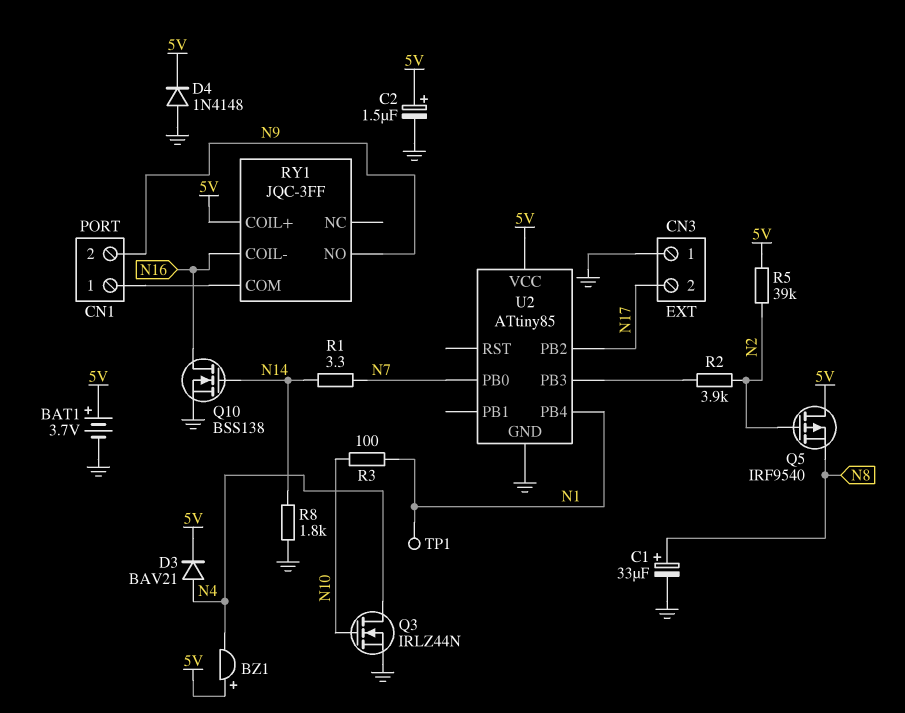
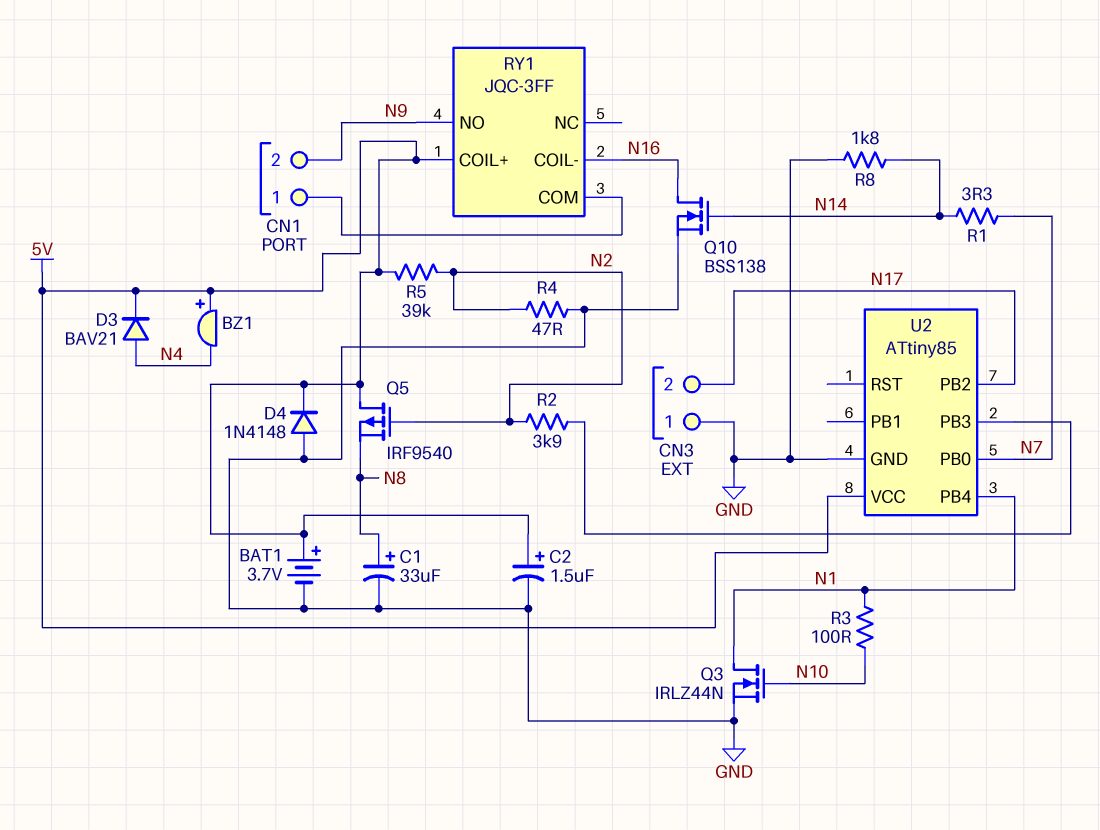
Q3: NMOS IRLZ44N (G N10, D N4, S GND) -> NMOS IRLZ44N (G N10, D N1, S GND)
R4: none -> 47 (GND, N2)
TP1: test point (N1) -> none

